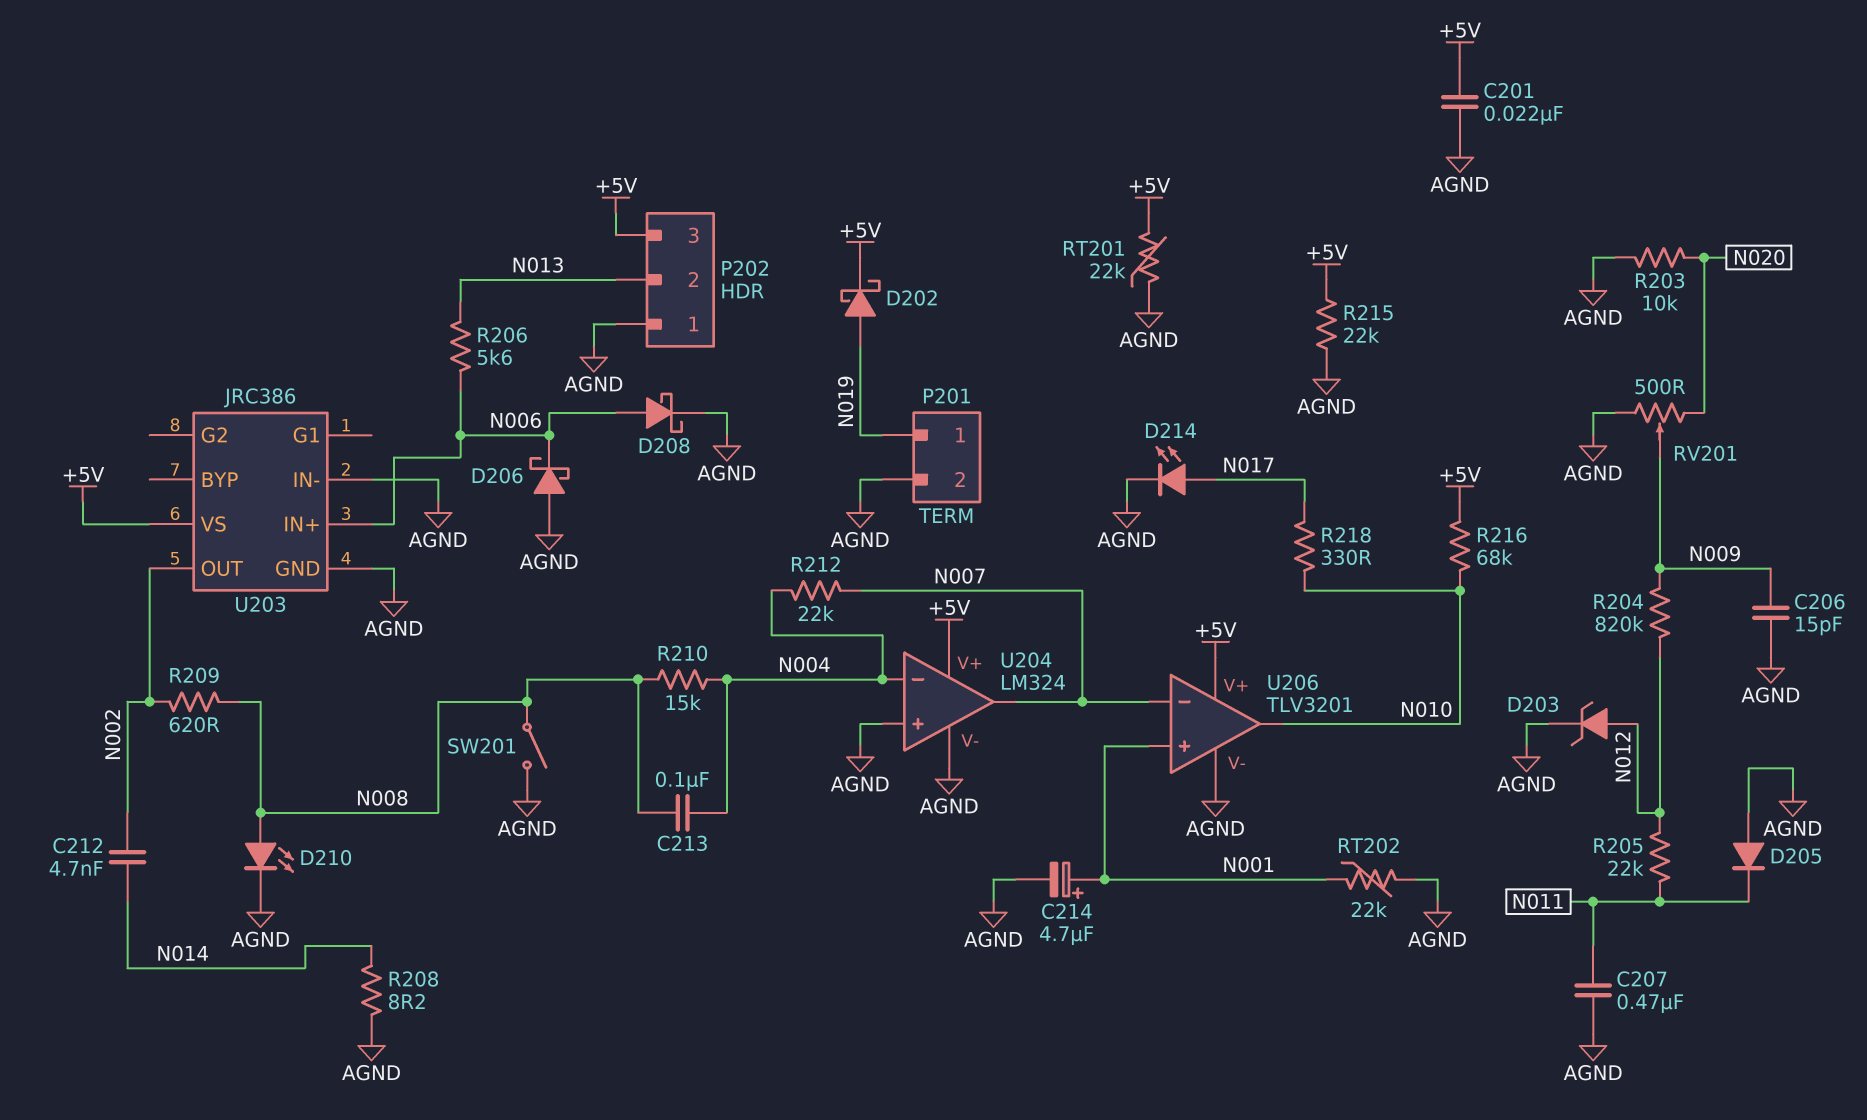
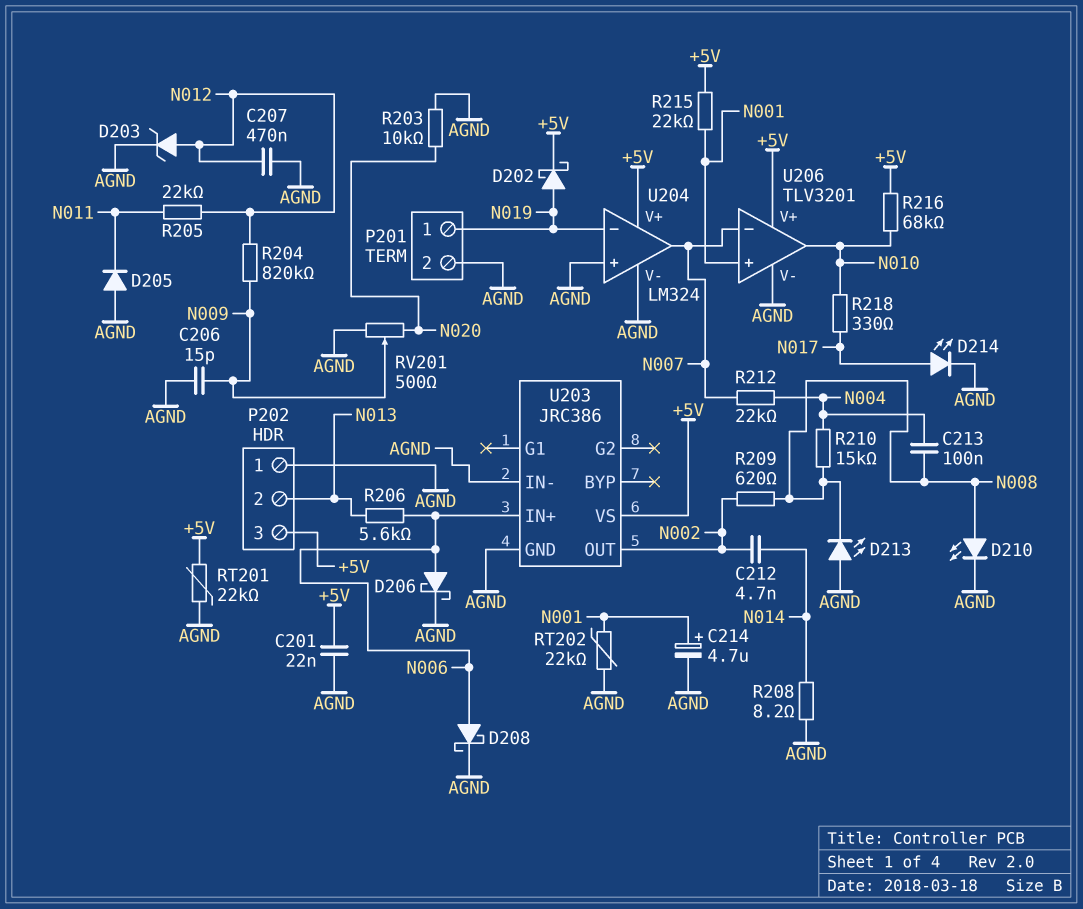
C207: 470nF (AGND, N011) -> 470nF (AGND, N012)
D206: schottky (A AGND, K N006) -> schottky (A N006, K AGND)
D213: none -> LED (A AGND, K N008)
R215: 22k (+5V, AGND) -> 22k (+5V, N001)
SW201: switch (AGND, N008) -> none
U204 pin in-: N004 -> N019

